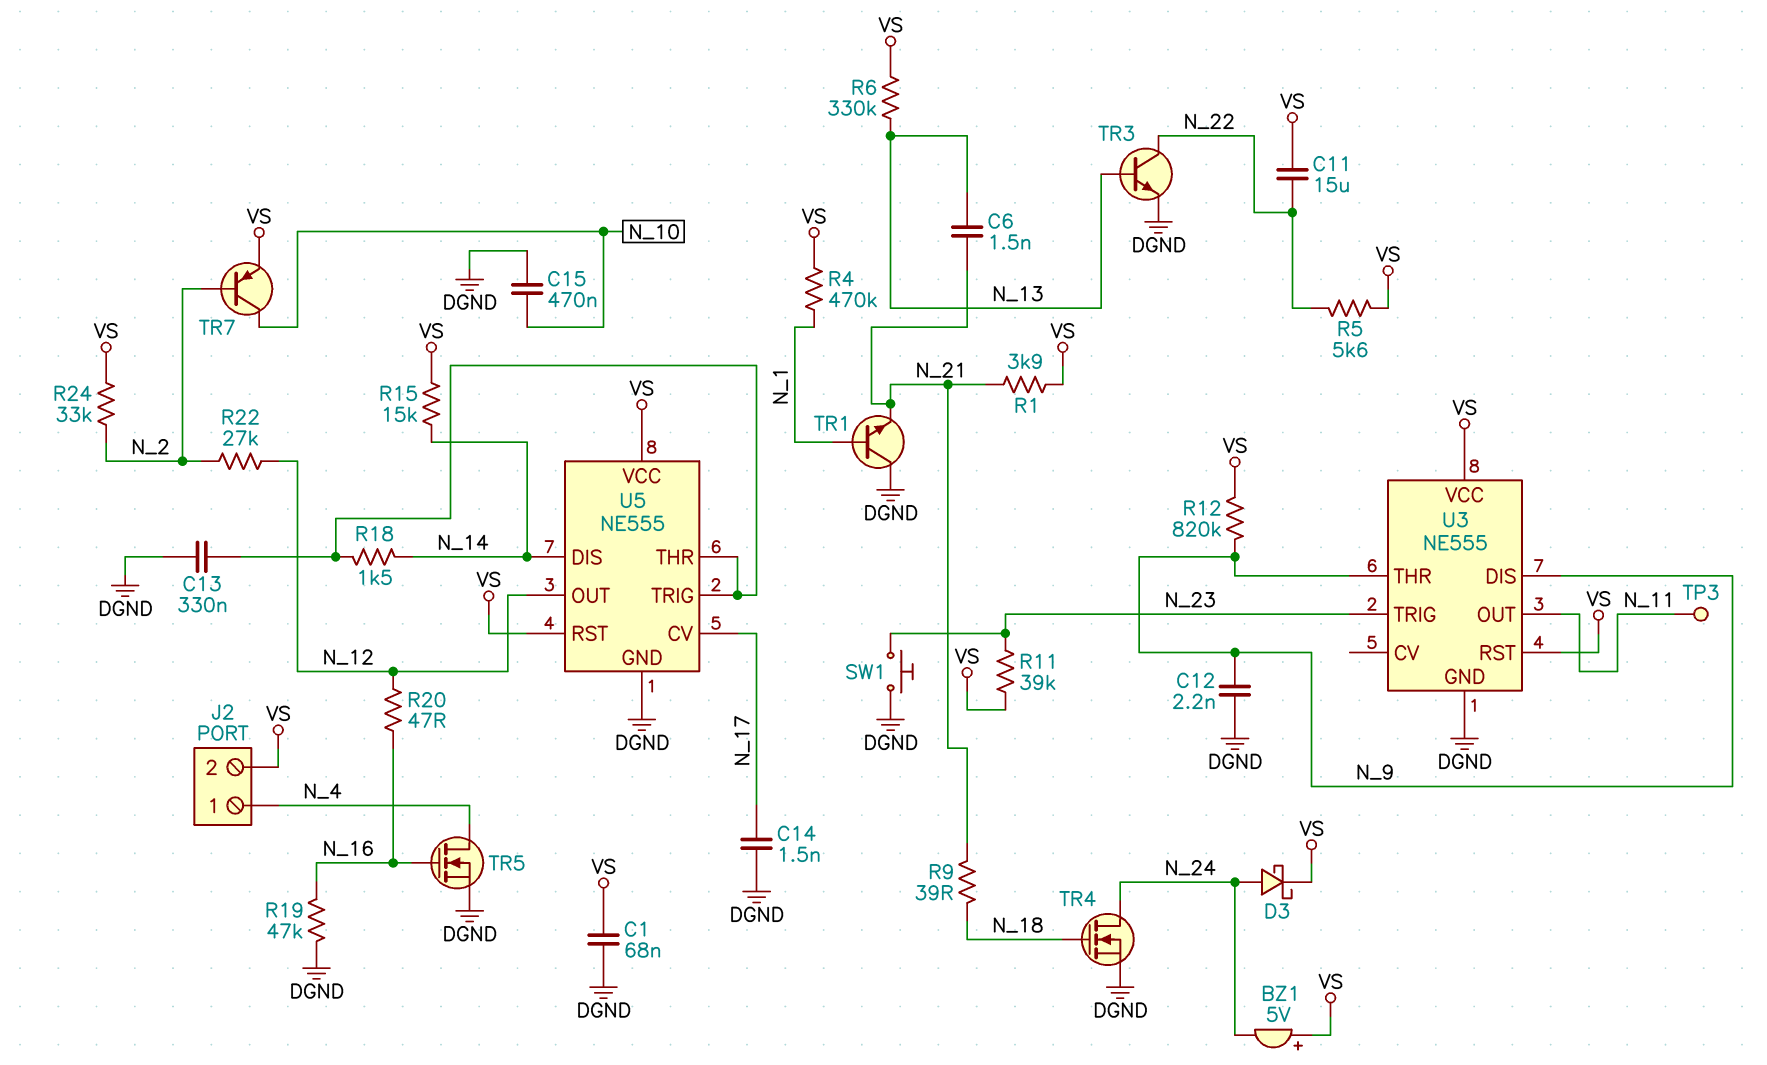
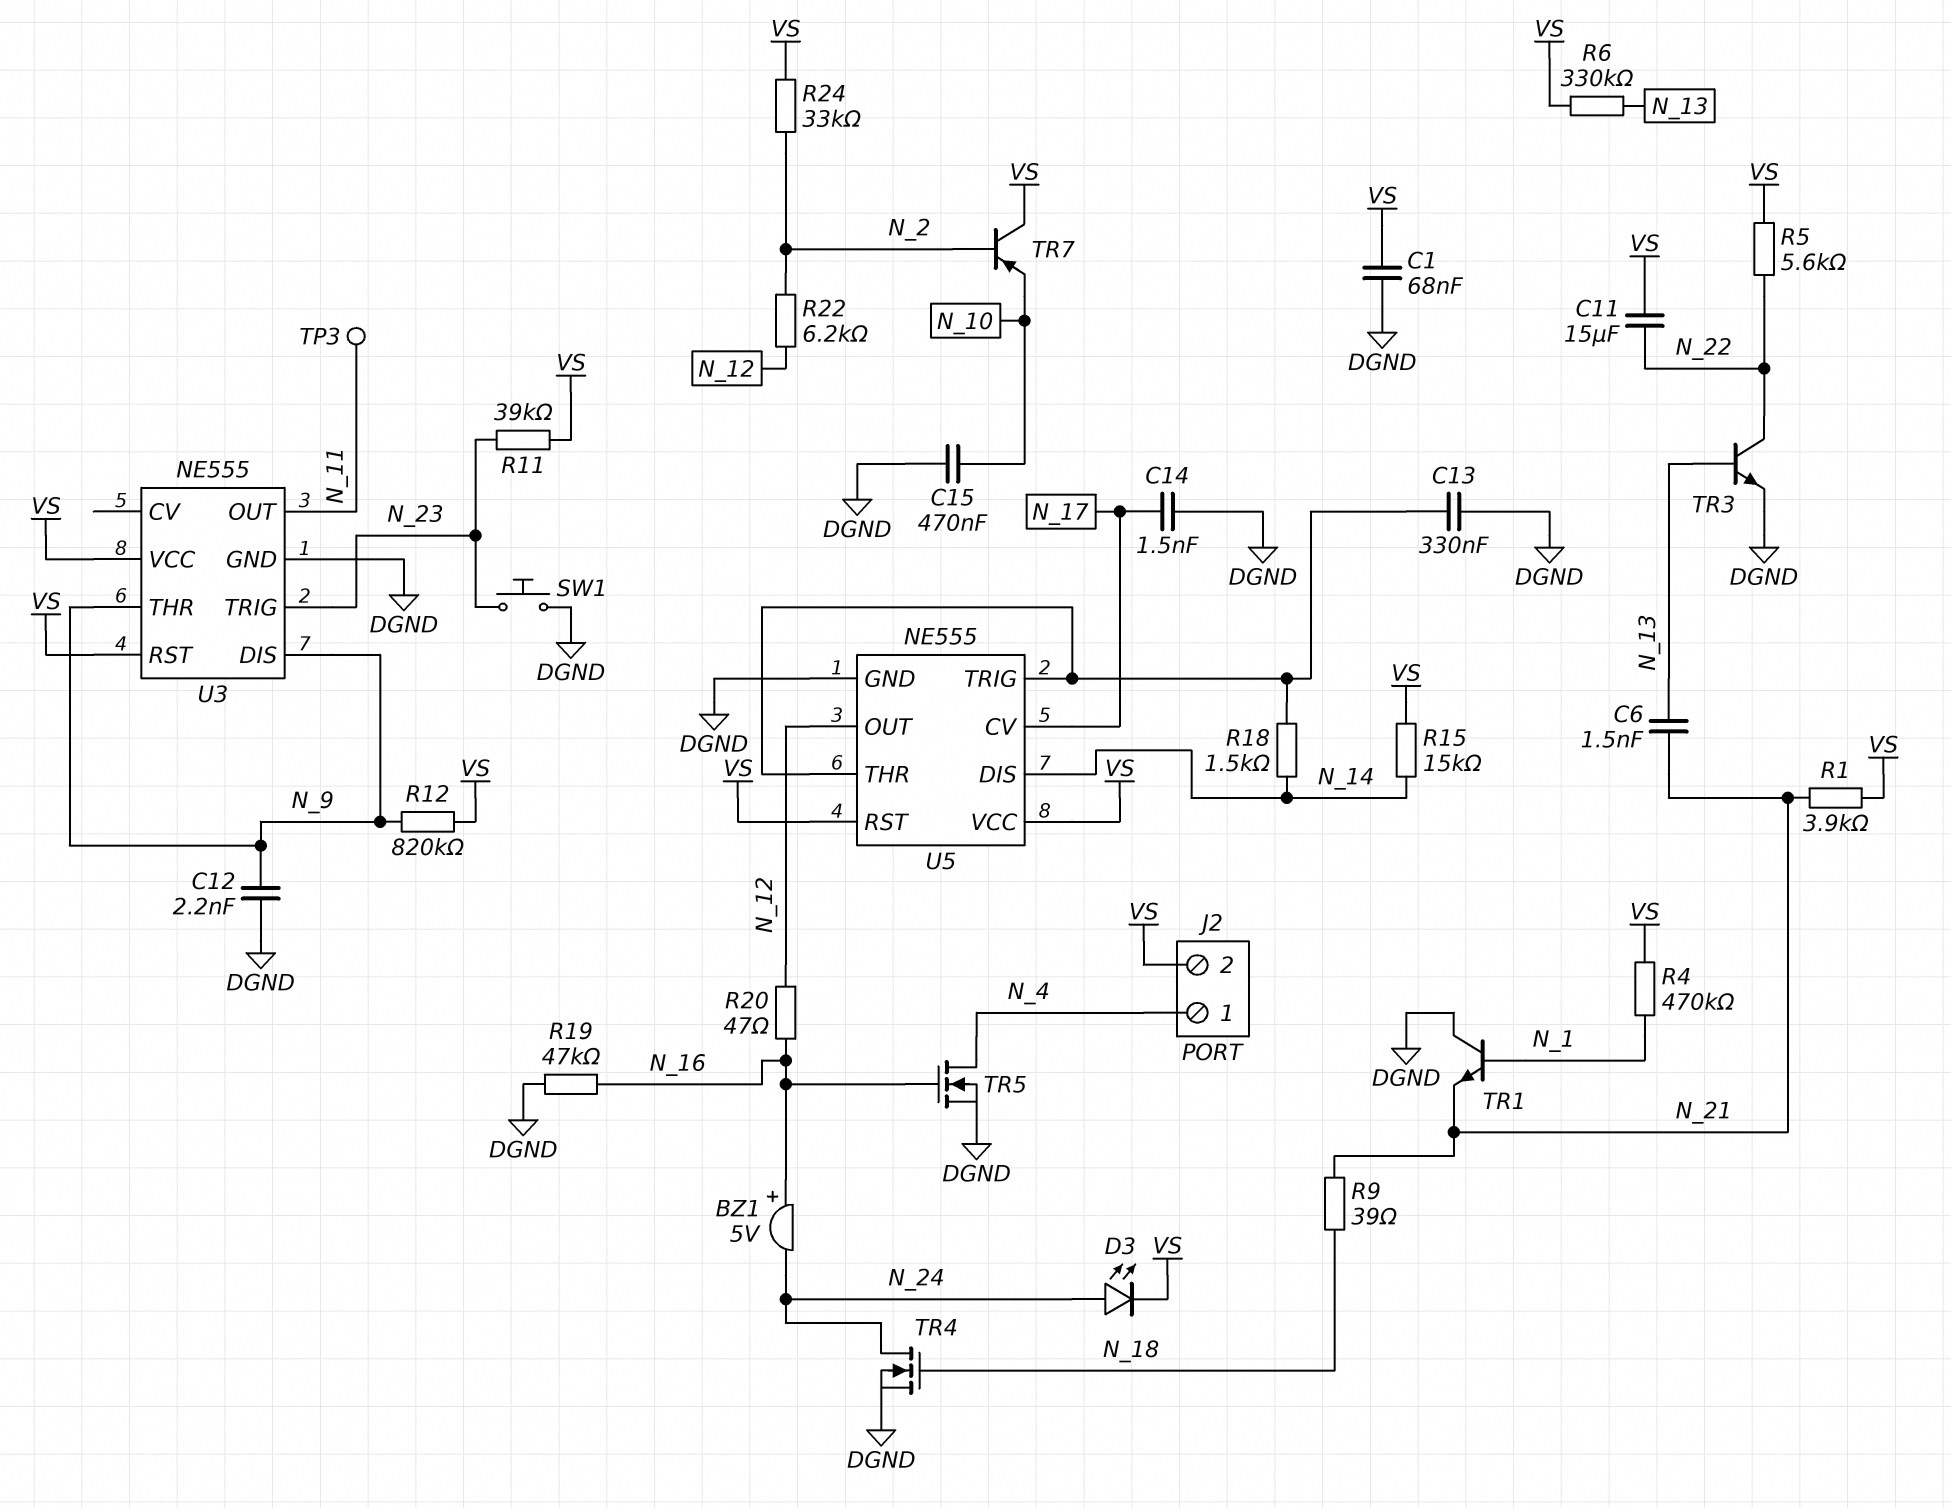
BZ1: buzzer 5V (plus VS, minus N_24) -> buzzer 5V (plus N_16, minus N_24)
D3: schottky (A N_24, K VS) -> LED (A N_24, K VS)
R22: 27k (N_2, N_12) -> 6.2k (N_2, N_12)
TR7: PNP (B N_2, C N_10, E VS) -> PNP (B N_2, C VS, E N_10)

